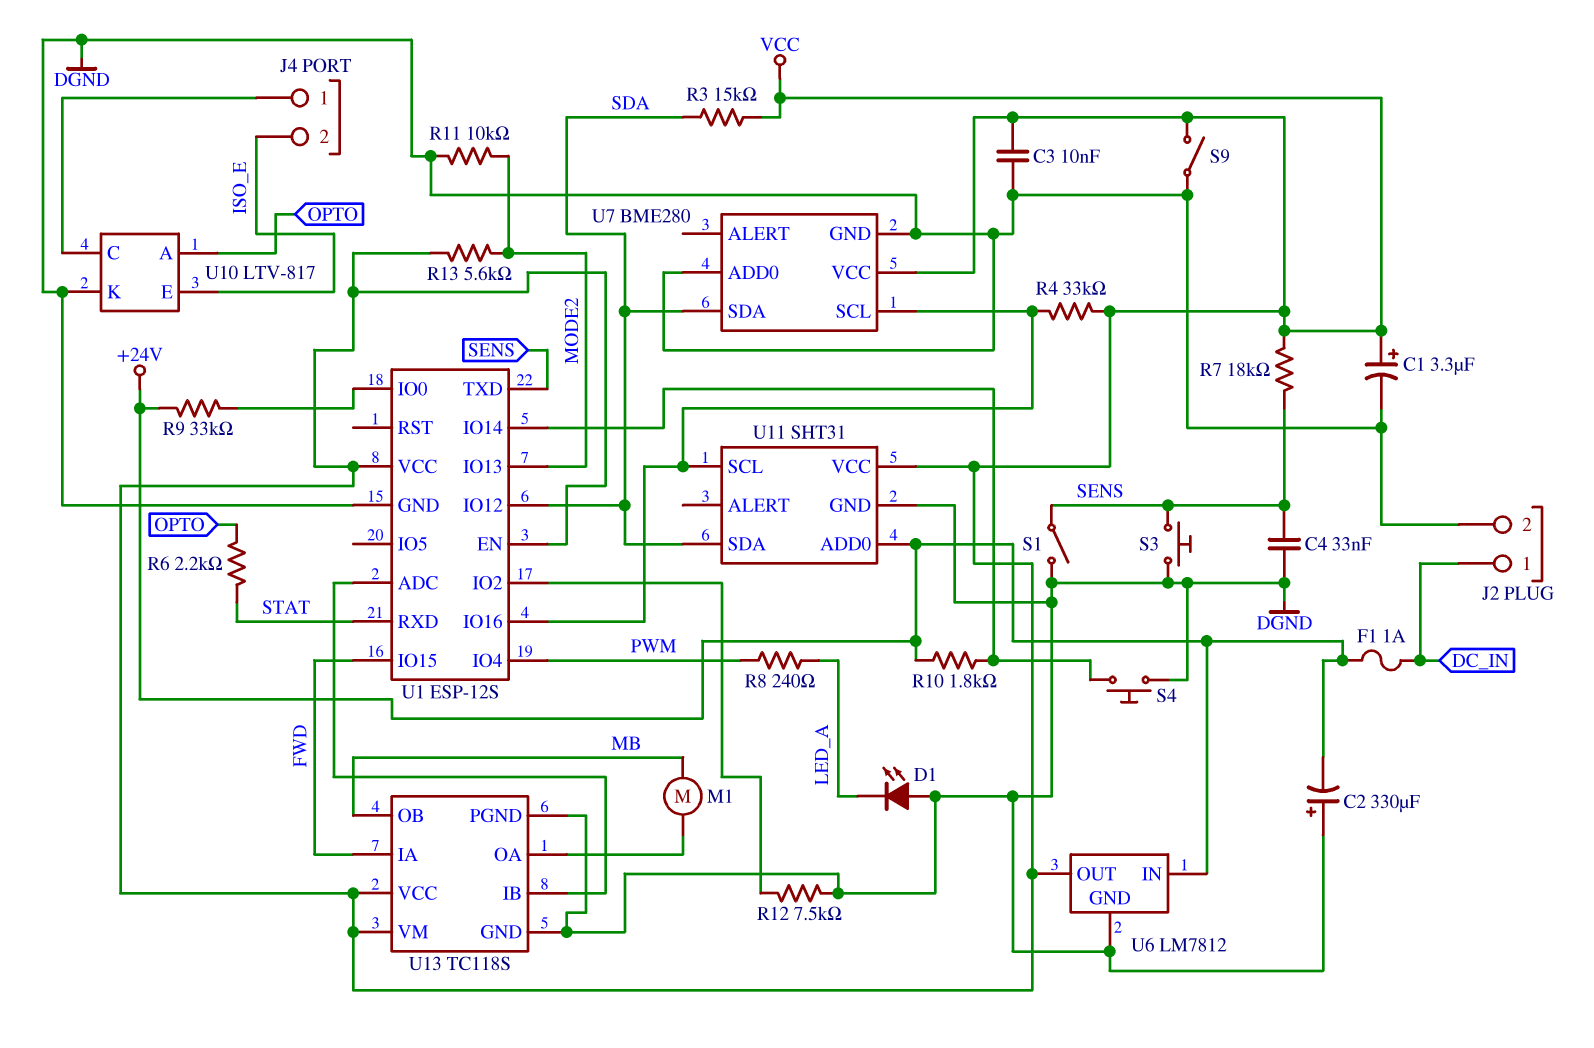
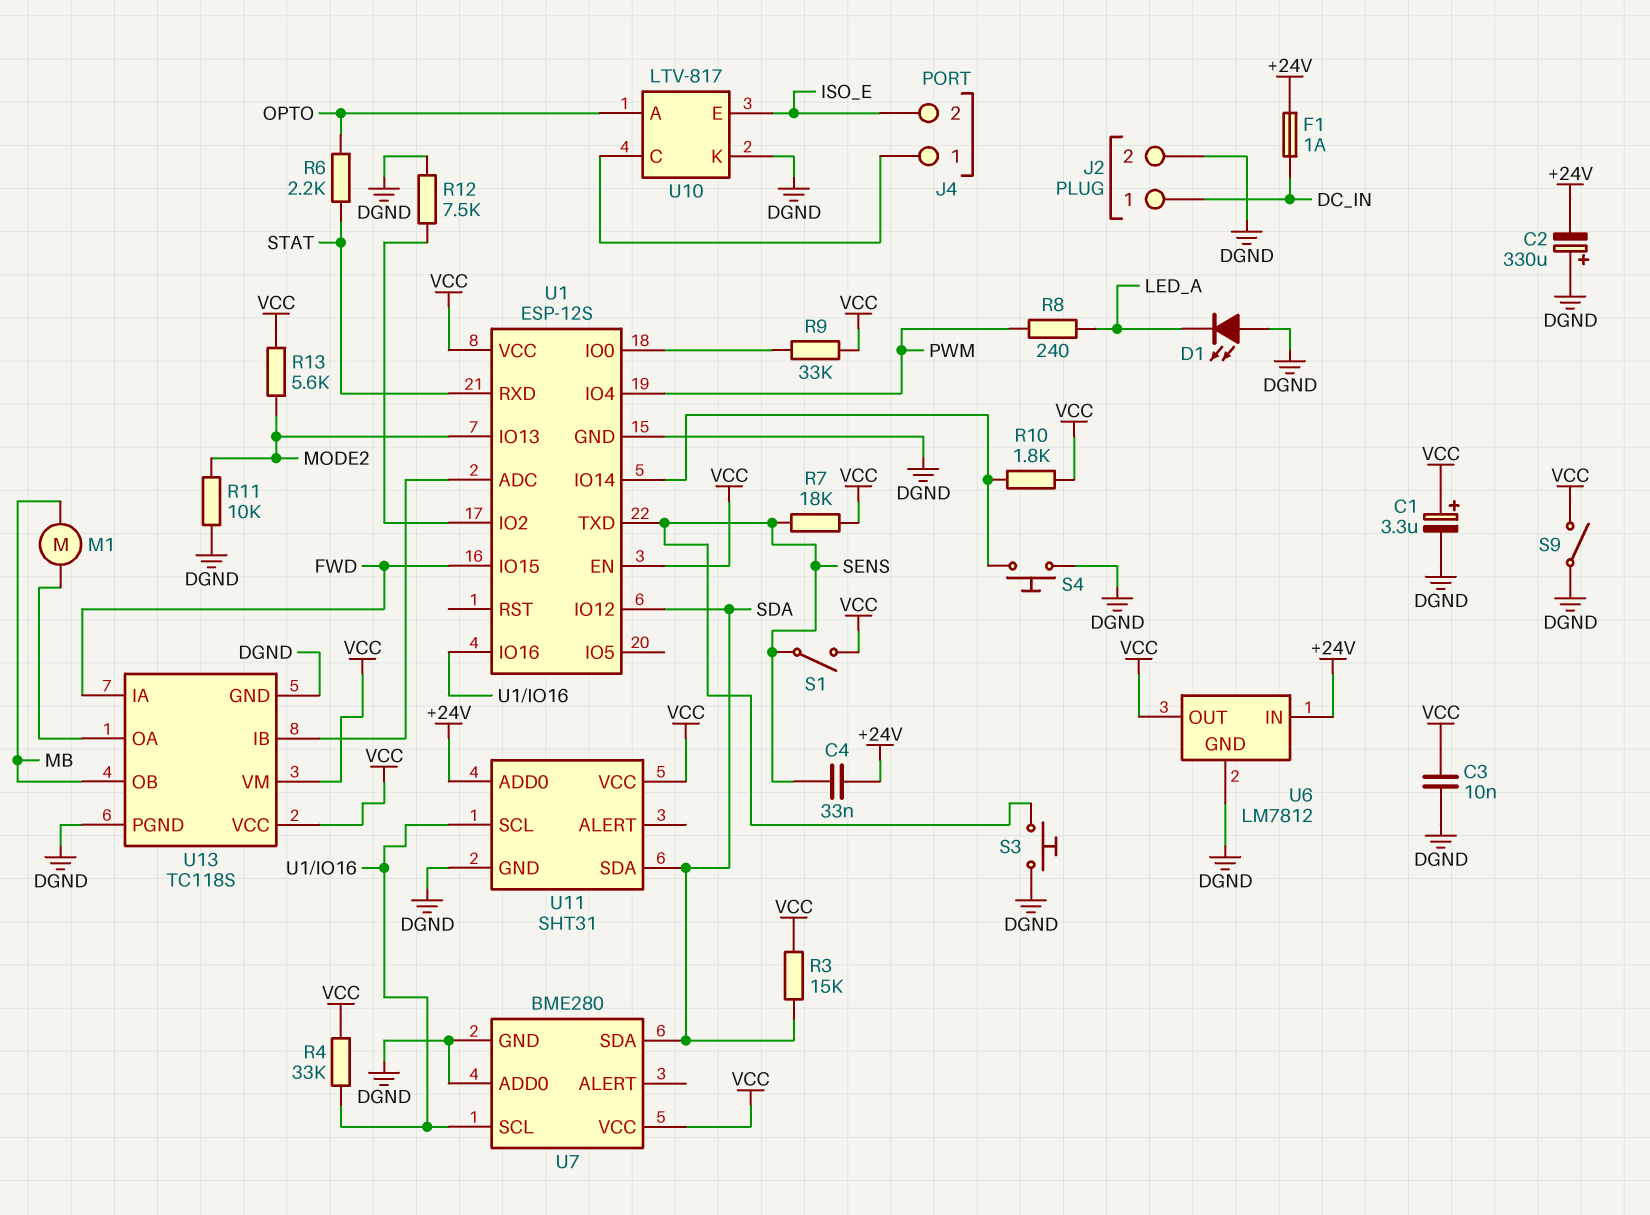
C4: 33nF (DGND, SENS) -> 33nF (+24V, SENS)
R9: 33k (+24V, U1/IO0) -> 33k (U1/IO0, VCC)
R10: 1.8k (+24V, U1/IO14) -> 1.8k (U1/IO14, VCC)
S1: switch (DGND, SENS) -> switch (SENS, VCC)

